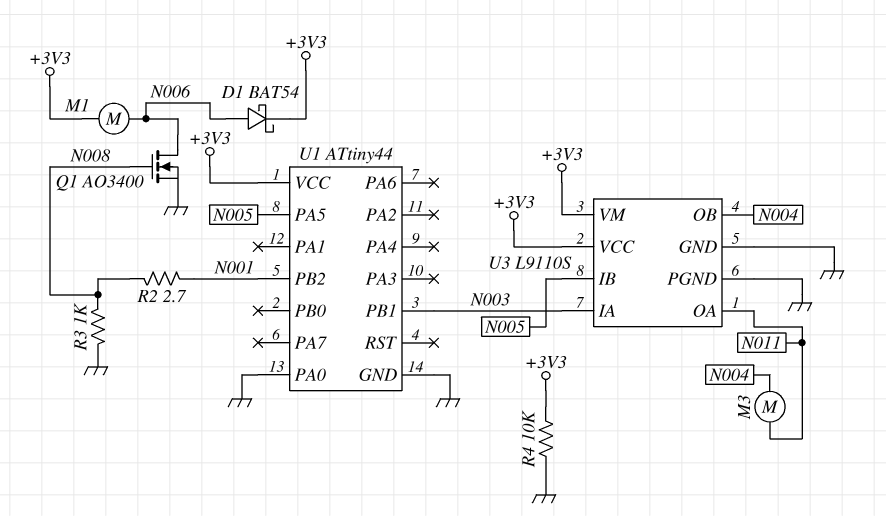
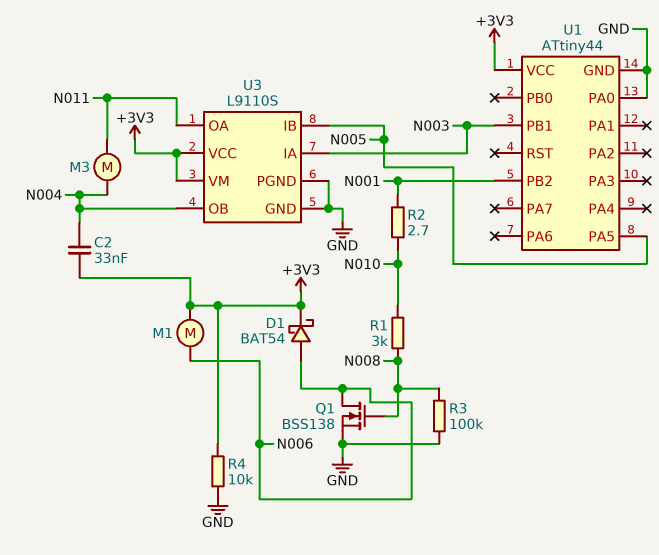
C2: none -> 33nF (+3V3, N004)
Q1: NMOS AO3400 (G N008, D N006, S GND) -> NMOS BSS138 (G N008, D N006, S GND)
R1: none -> 3k (N008, N010)
R2: 2.7 (N001, N008) -> 2.7 (N001, N010)
R3: 1k (GND, N008) -> 100k (GND, N008)

